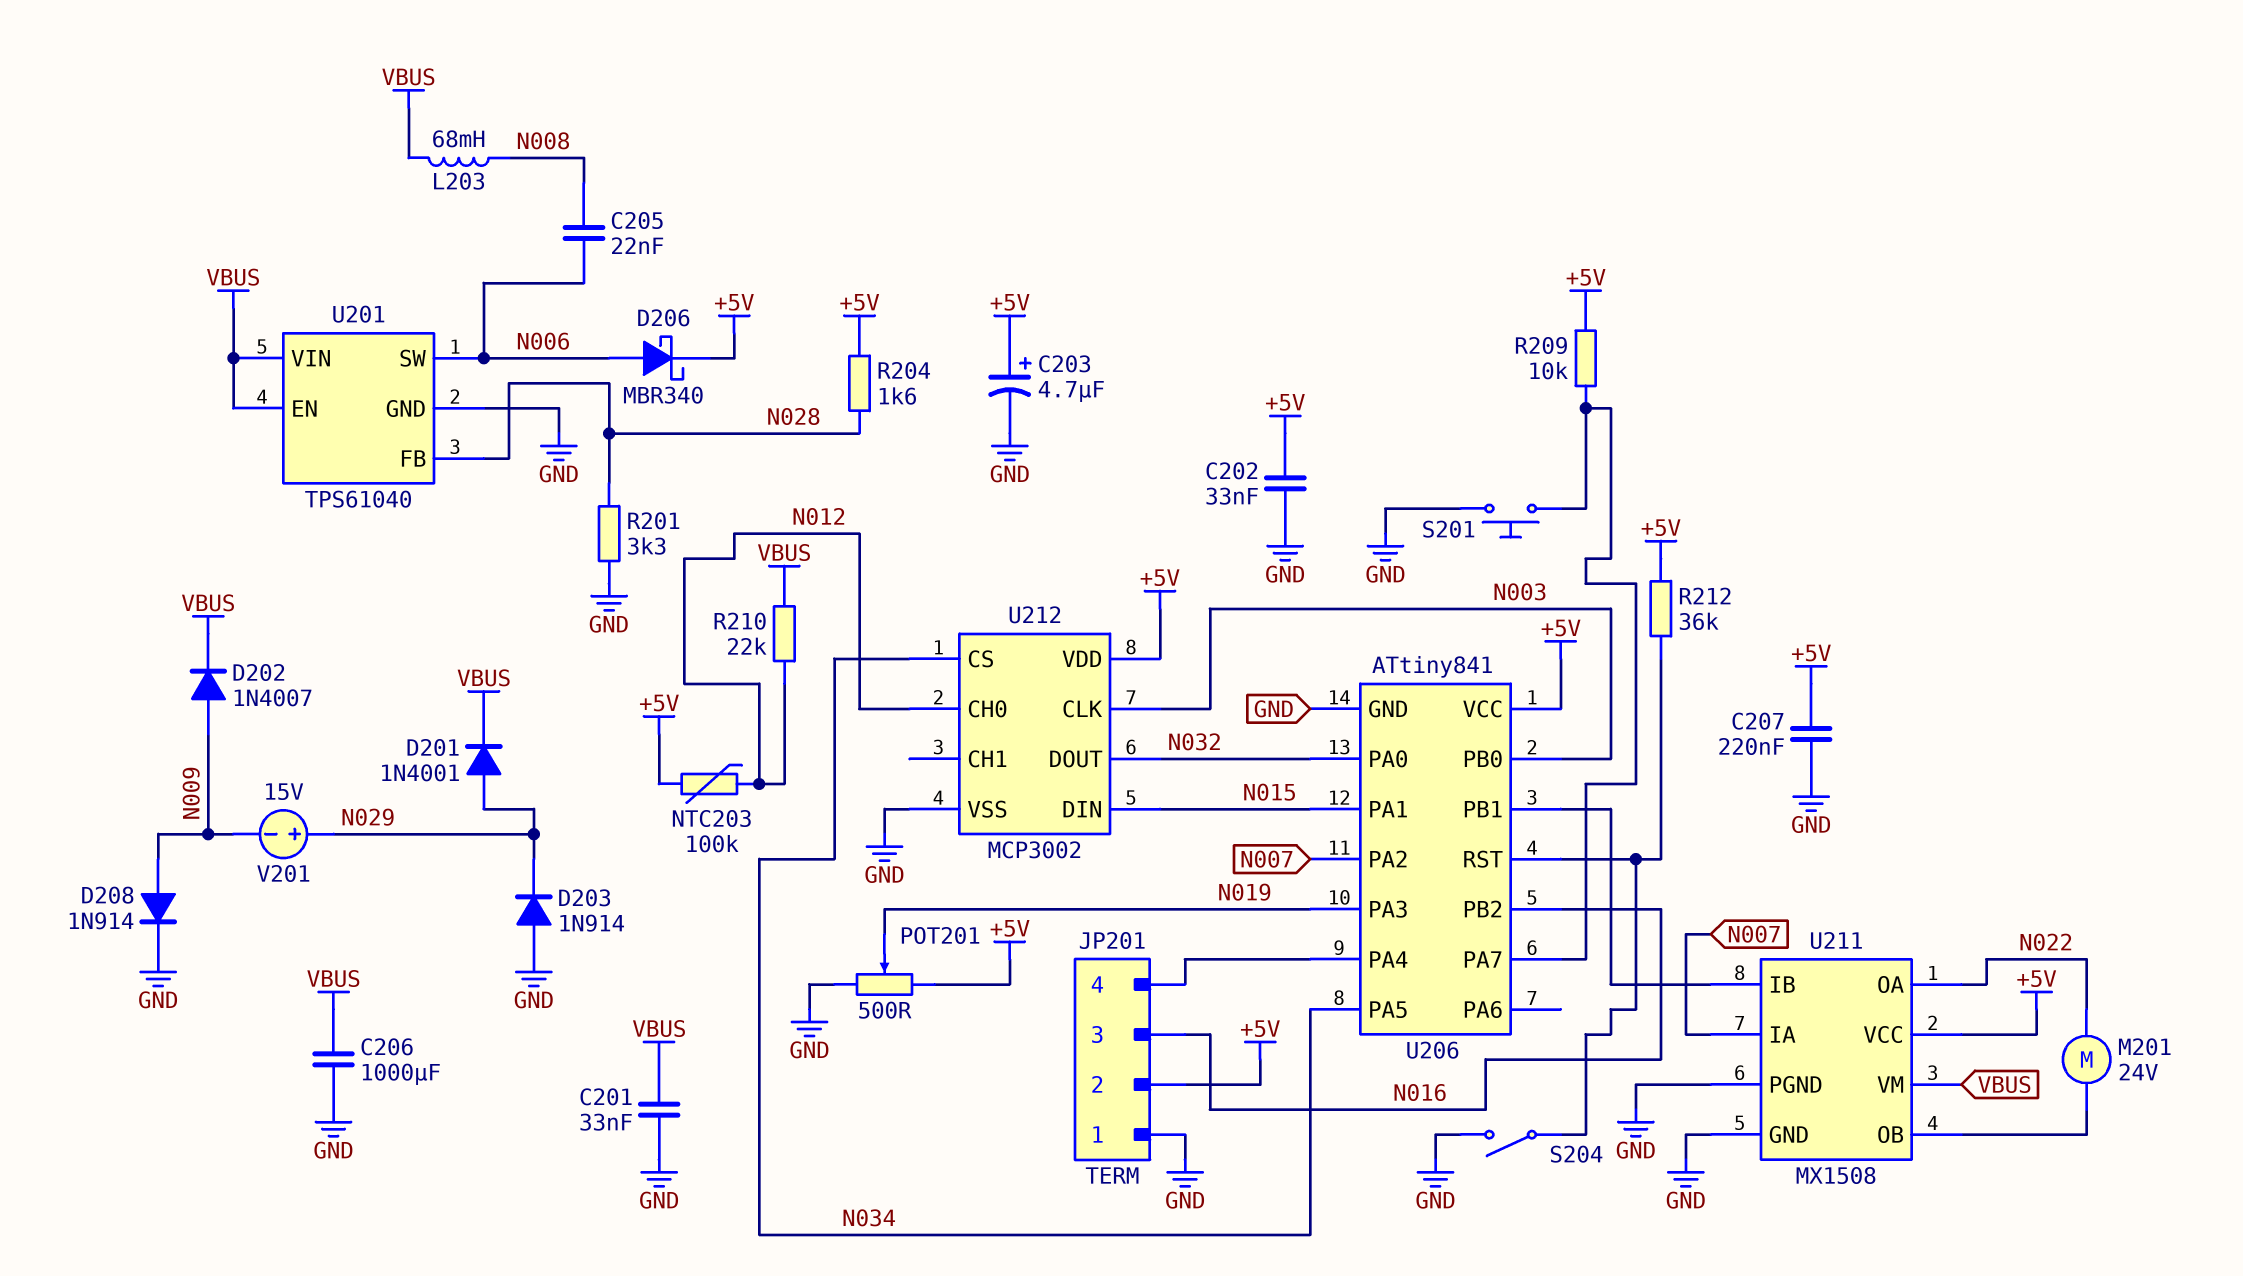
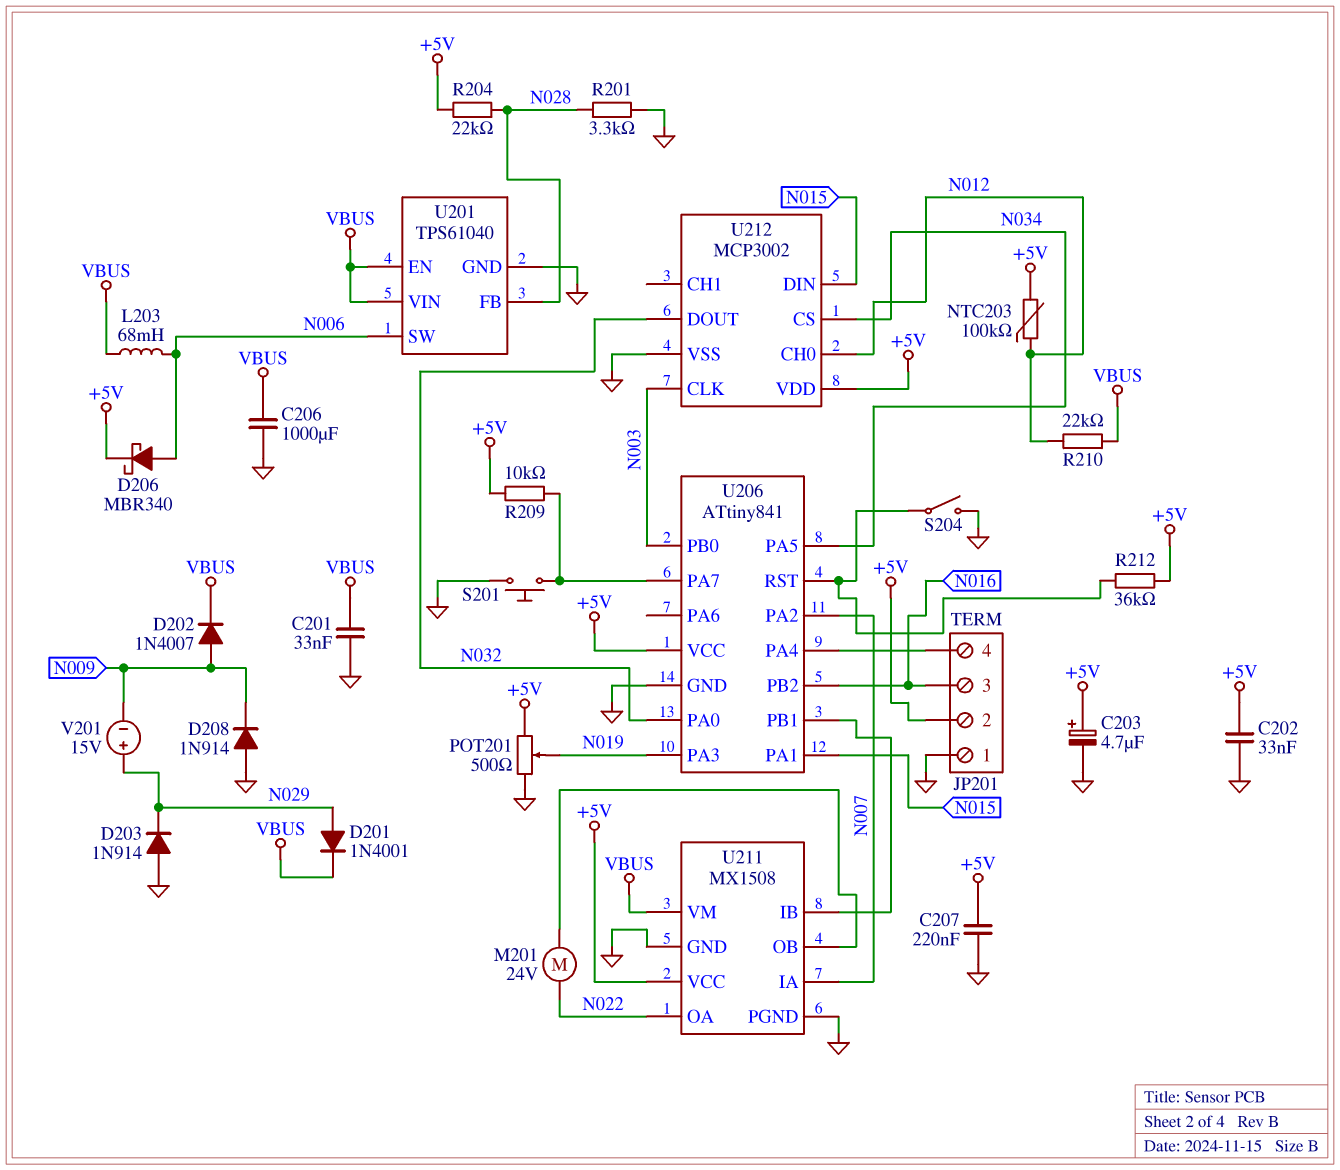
C205: 22nF (N006, N008) -> none
D208: diode 1N914 (A N009, K GND) -> diode 1N914 (A GND, K N009)
L203: 68mH (N008, VBUS) -> 68mH (N006, VBUS)
R204: 1.6k (+5V, N028) -> 22k (+5V, N028)

